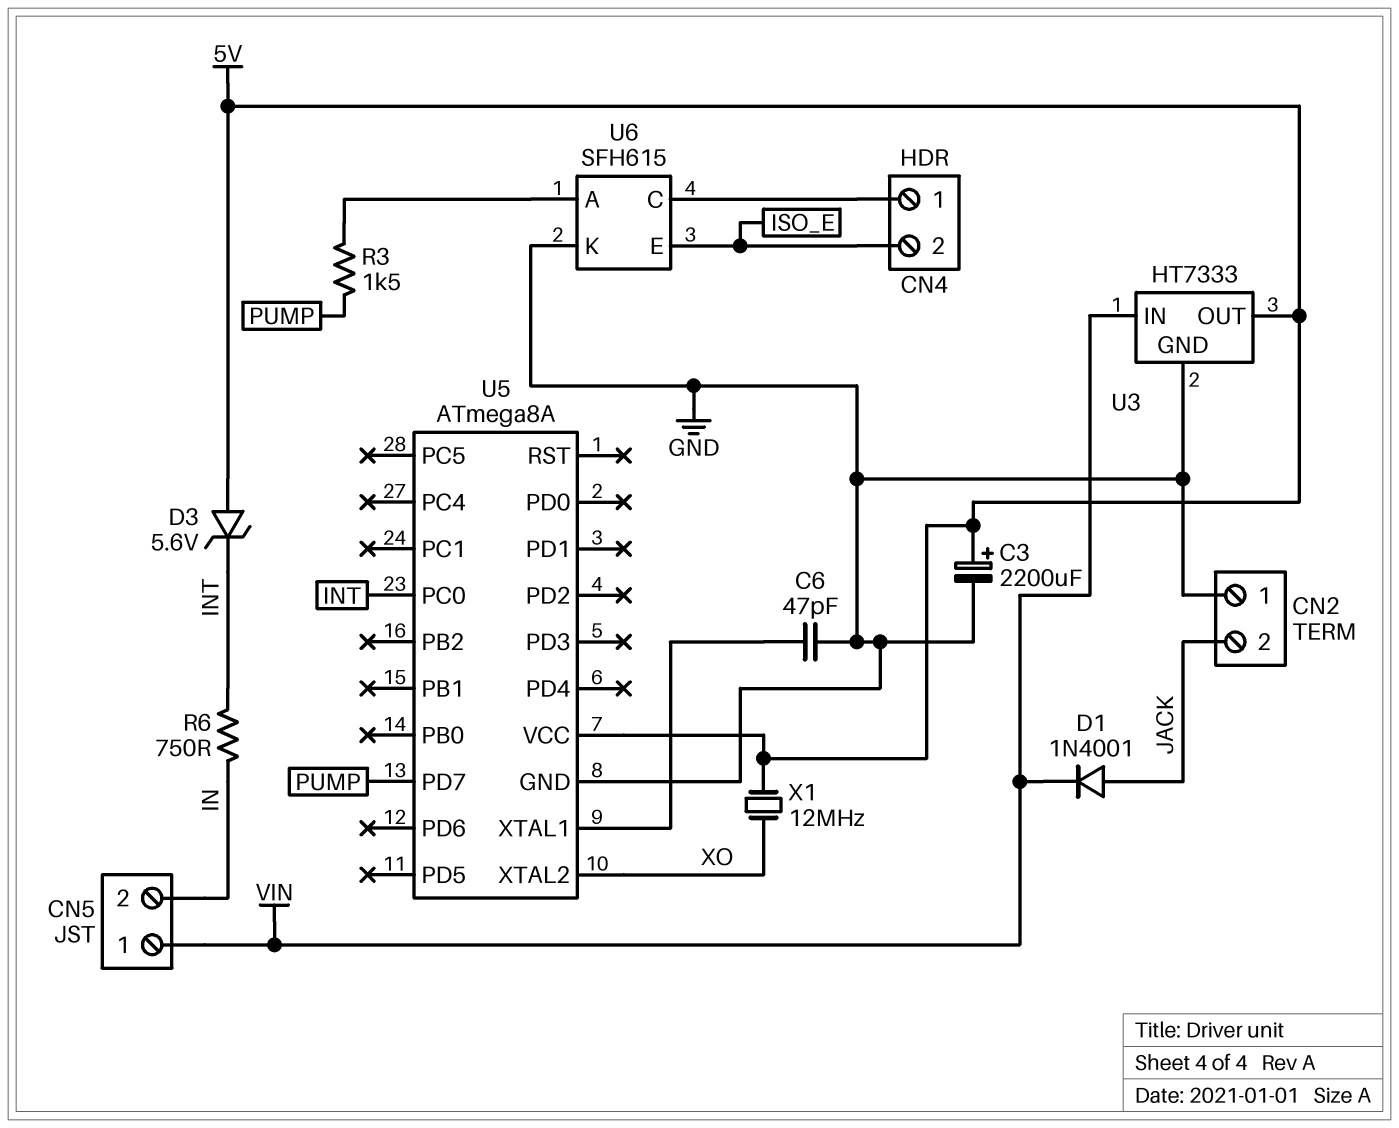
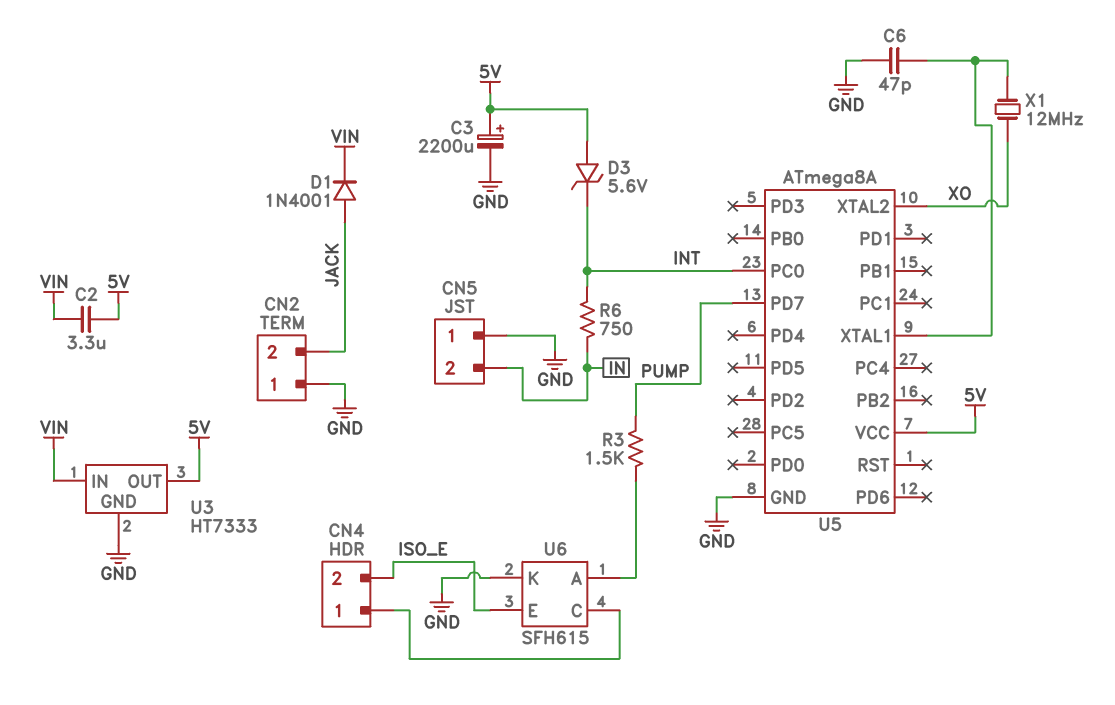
C2: none -> 3.3uF (5V, VIN)
CN5 pin 1: VIN -> GND
X1: 12MHz (5V, XO) -> 12MHz (U5/XTAL1, XO)

